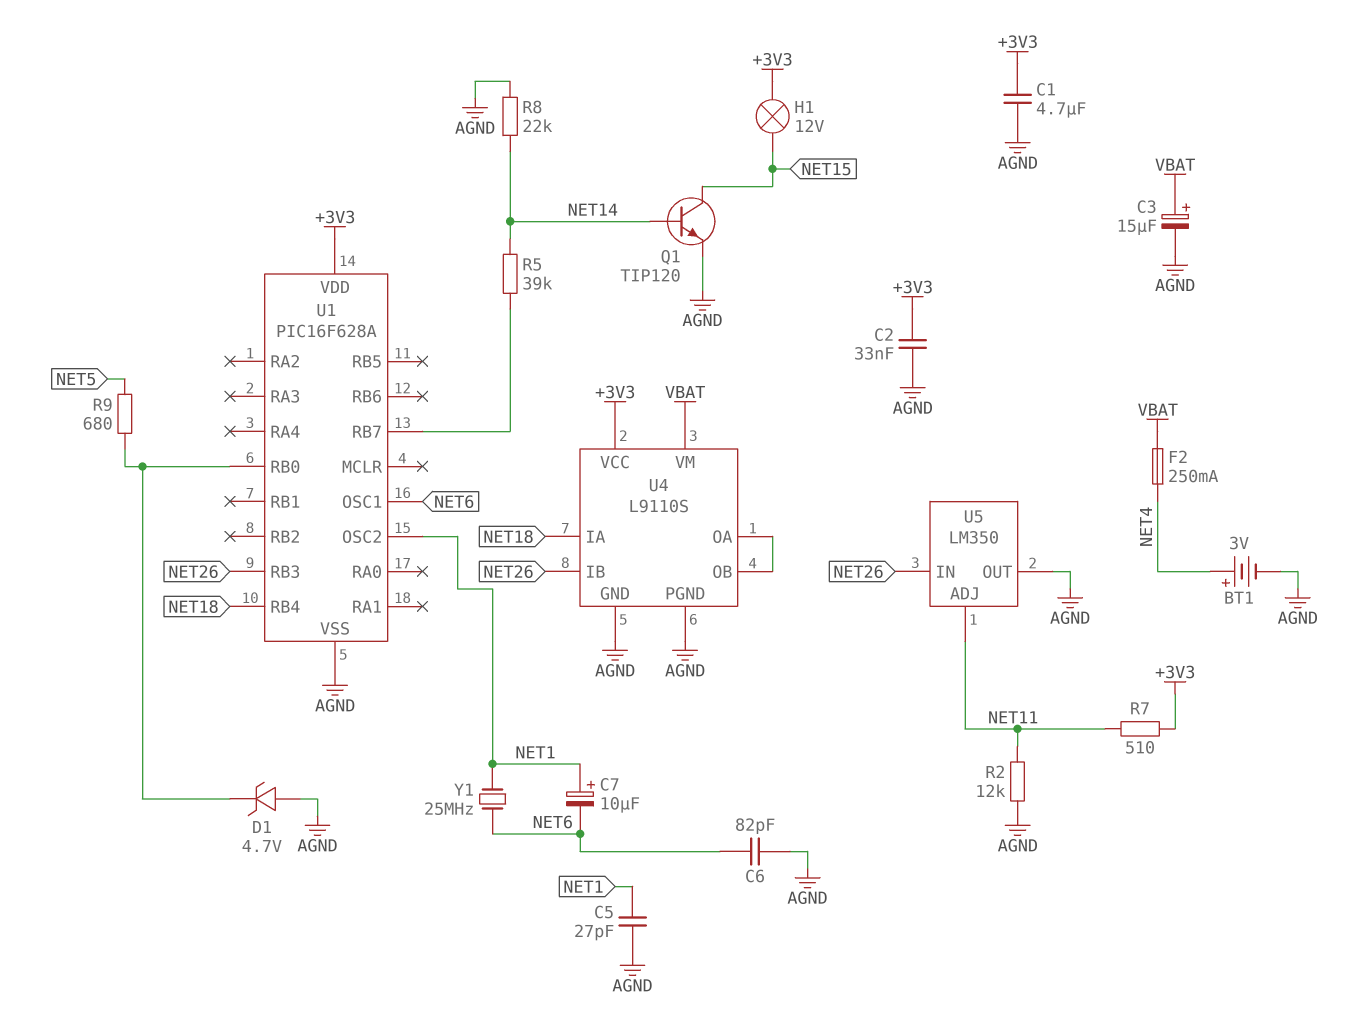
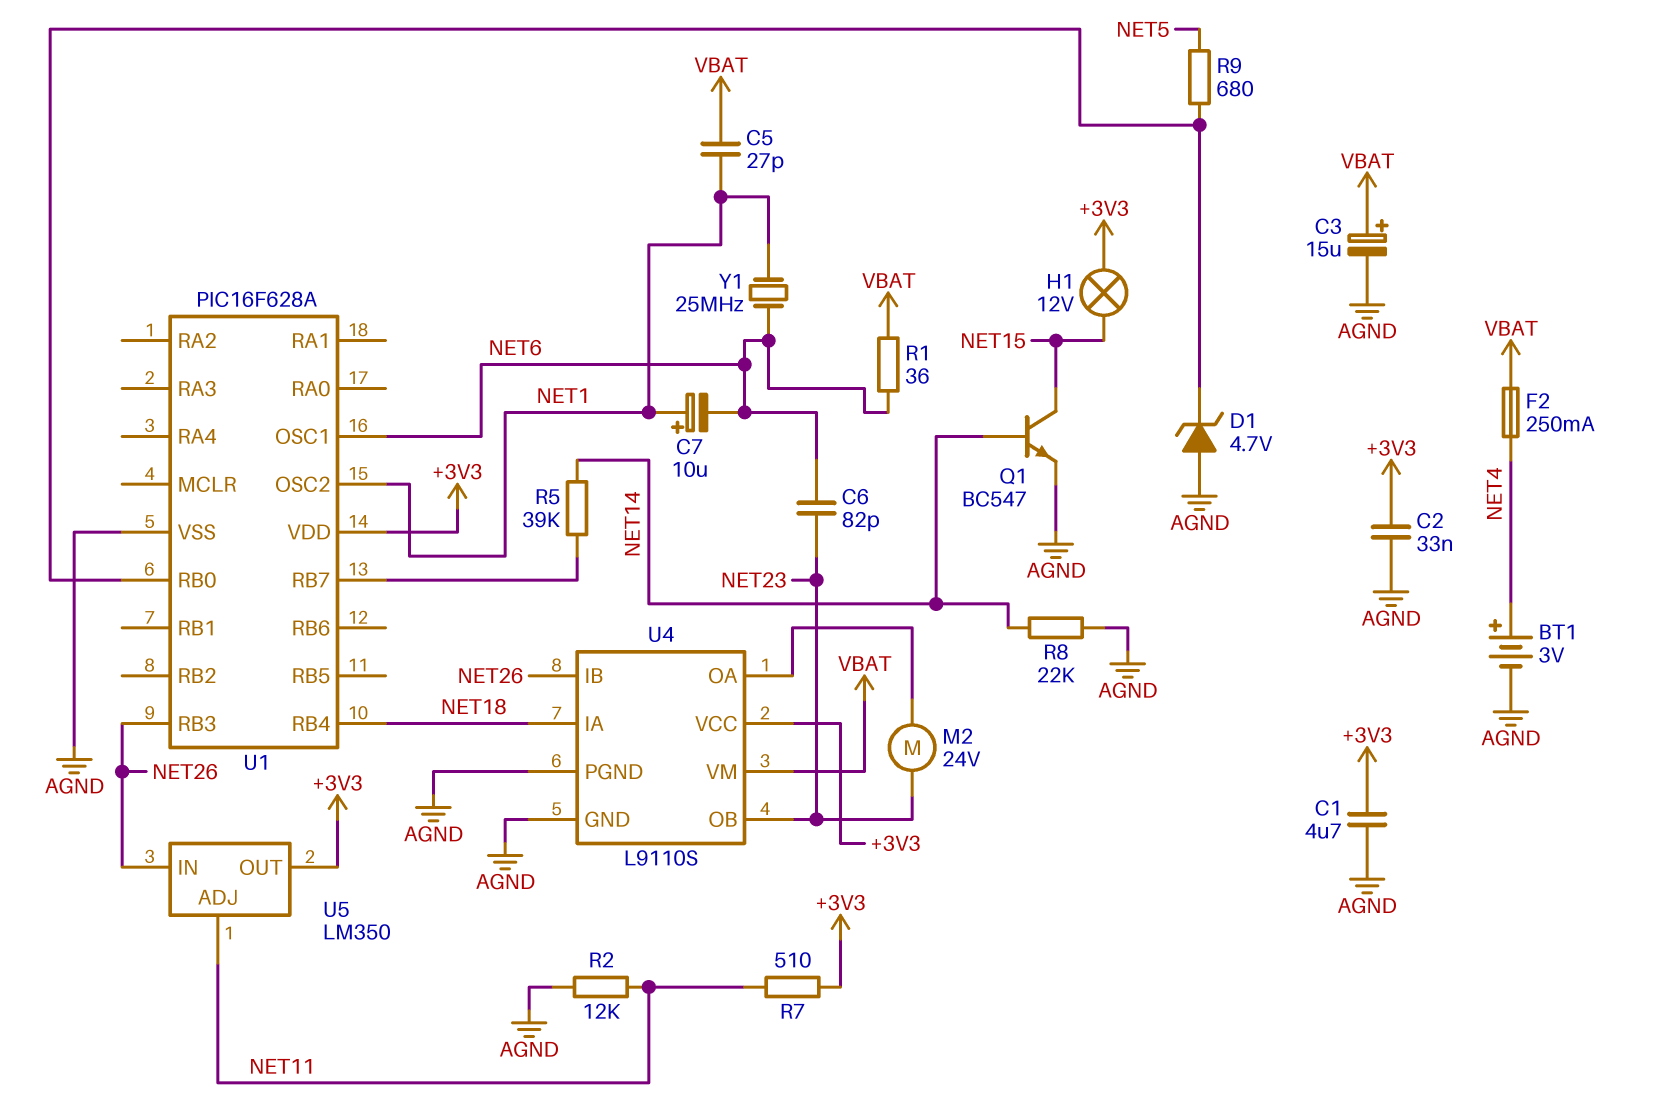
C5: 27pF (AGND, NET1) -> 27pF (NET1, VBAT)
C6: 82pF (AGND, NET6) -> 82pF (NET6, NET23)
M2: none -> motor 24V (NET23, U4/OA)
Q1: NPN TIP120 (B NET14, C NET15, E AGND) -> NPN BC547 (B NET14, C NET15, E AGND)
R1: none -> 36 (NET6, VBAT)
U4 pin OB: U4/OA -> NET23
U5 pin OUT: AGND -> +3V3

